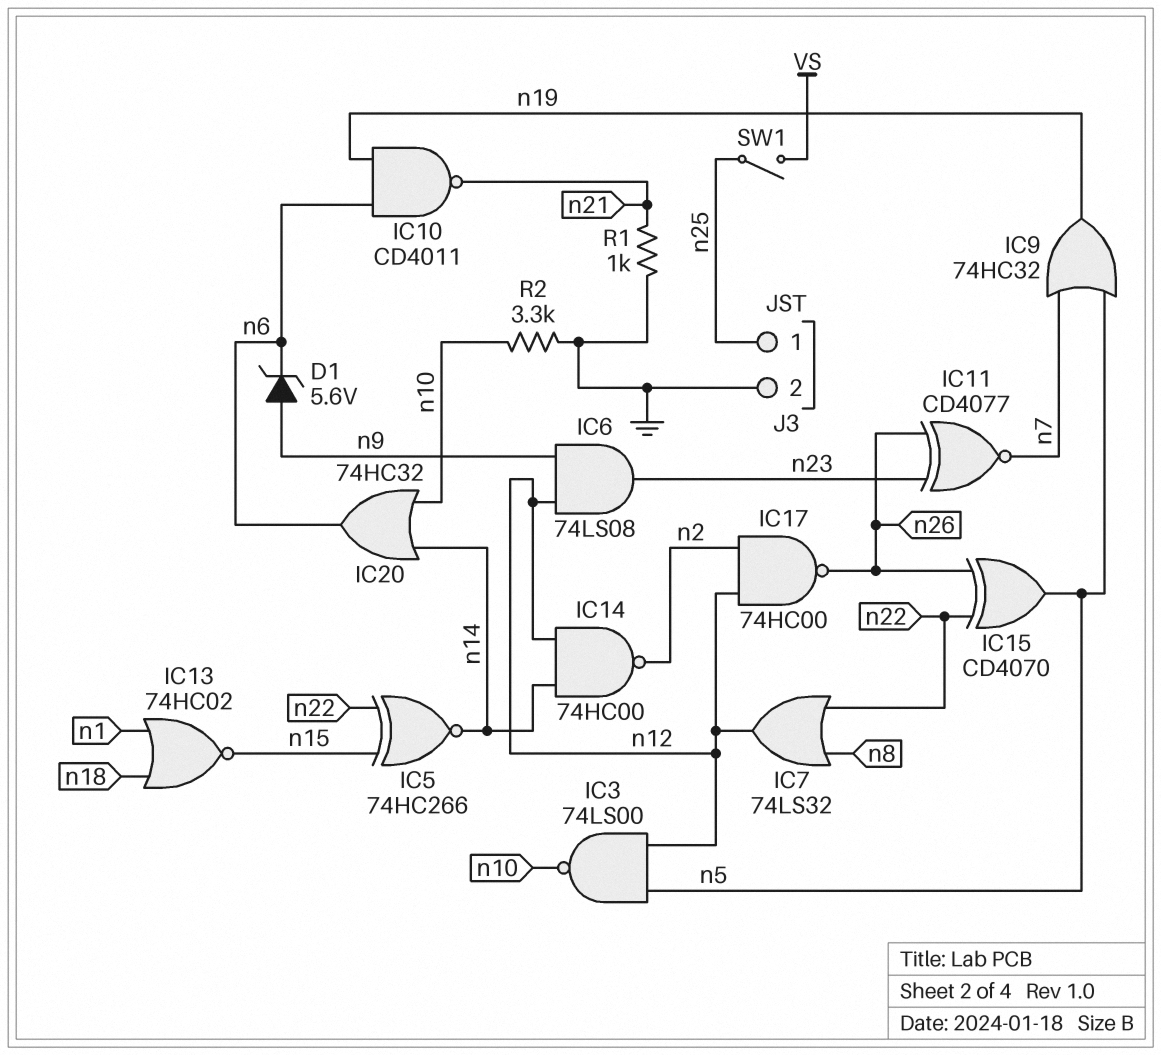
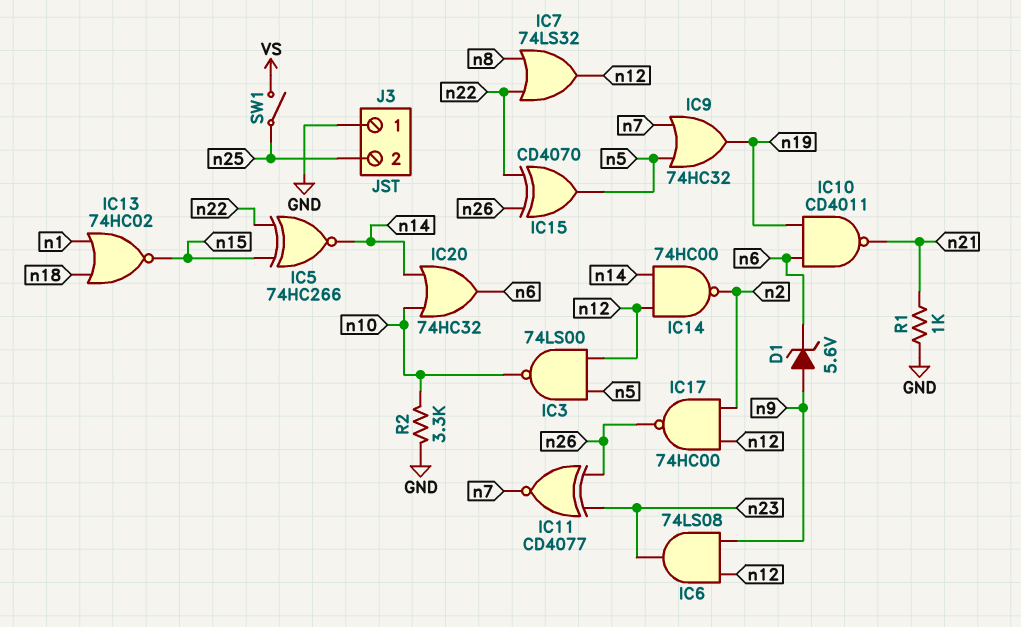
J3 pin 1: n25 -> GND
J3 pin 2: GND -> n25

